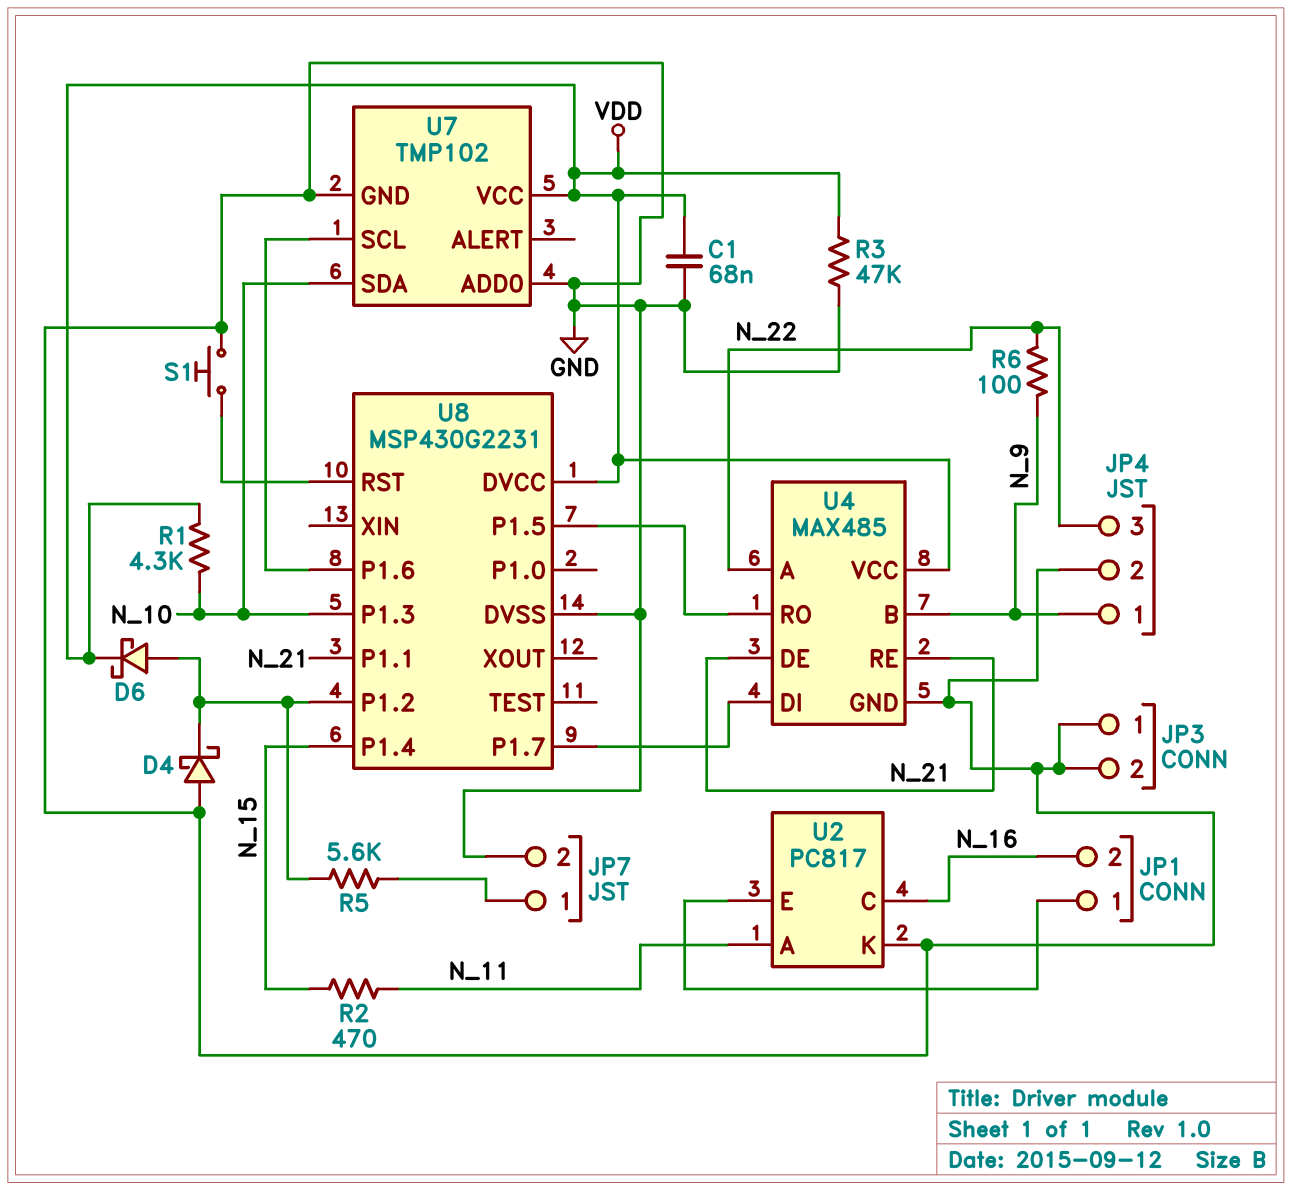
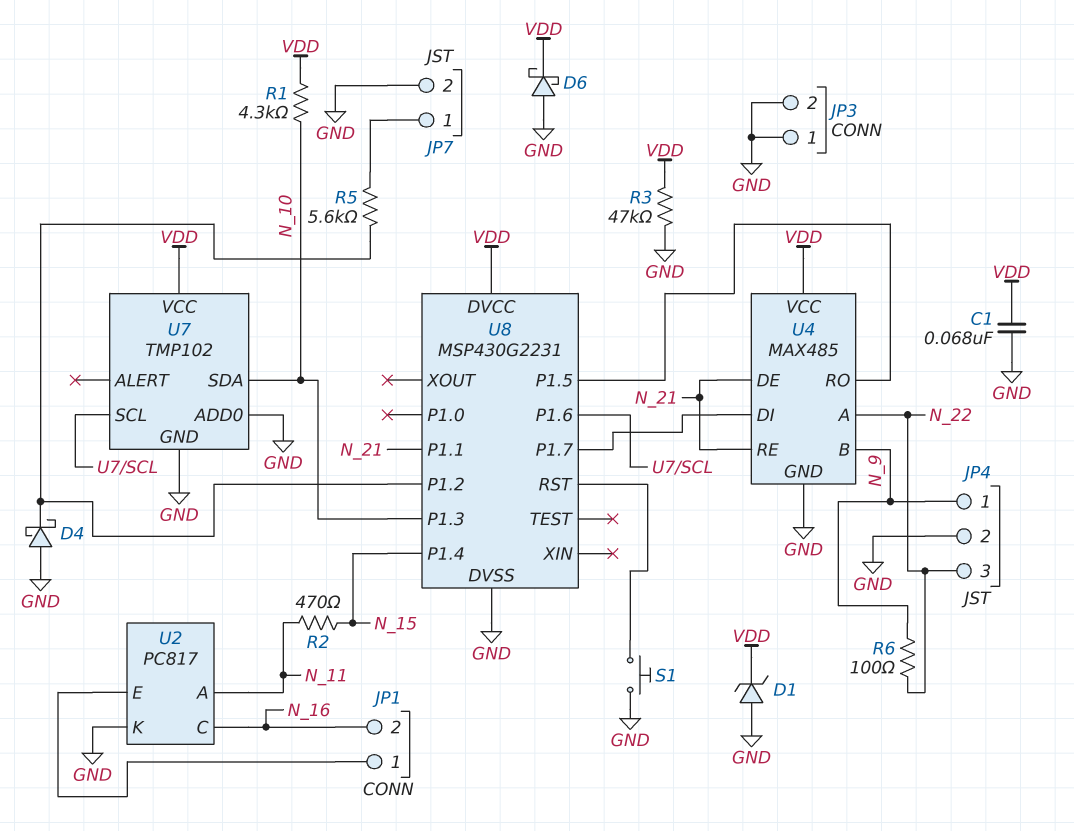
D1: none -> zener (A GND, K VDD)
D6: schottky (A U8/P1.2, K VDD) -> schottky (A GND, K VDD)

